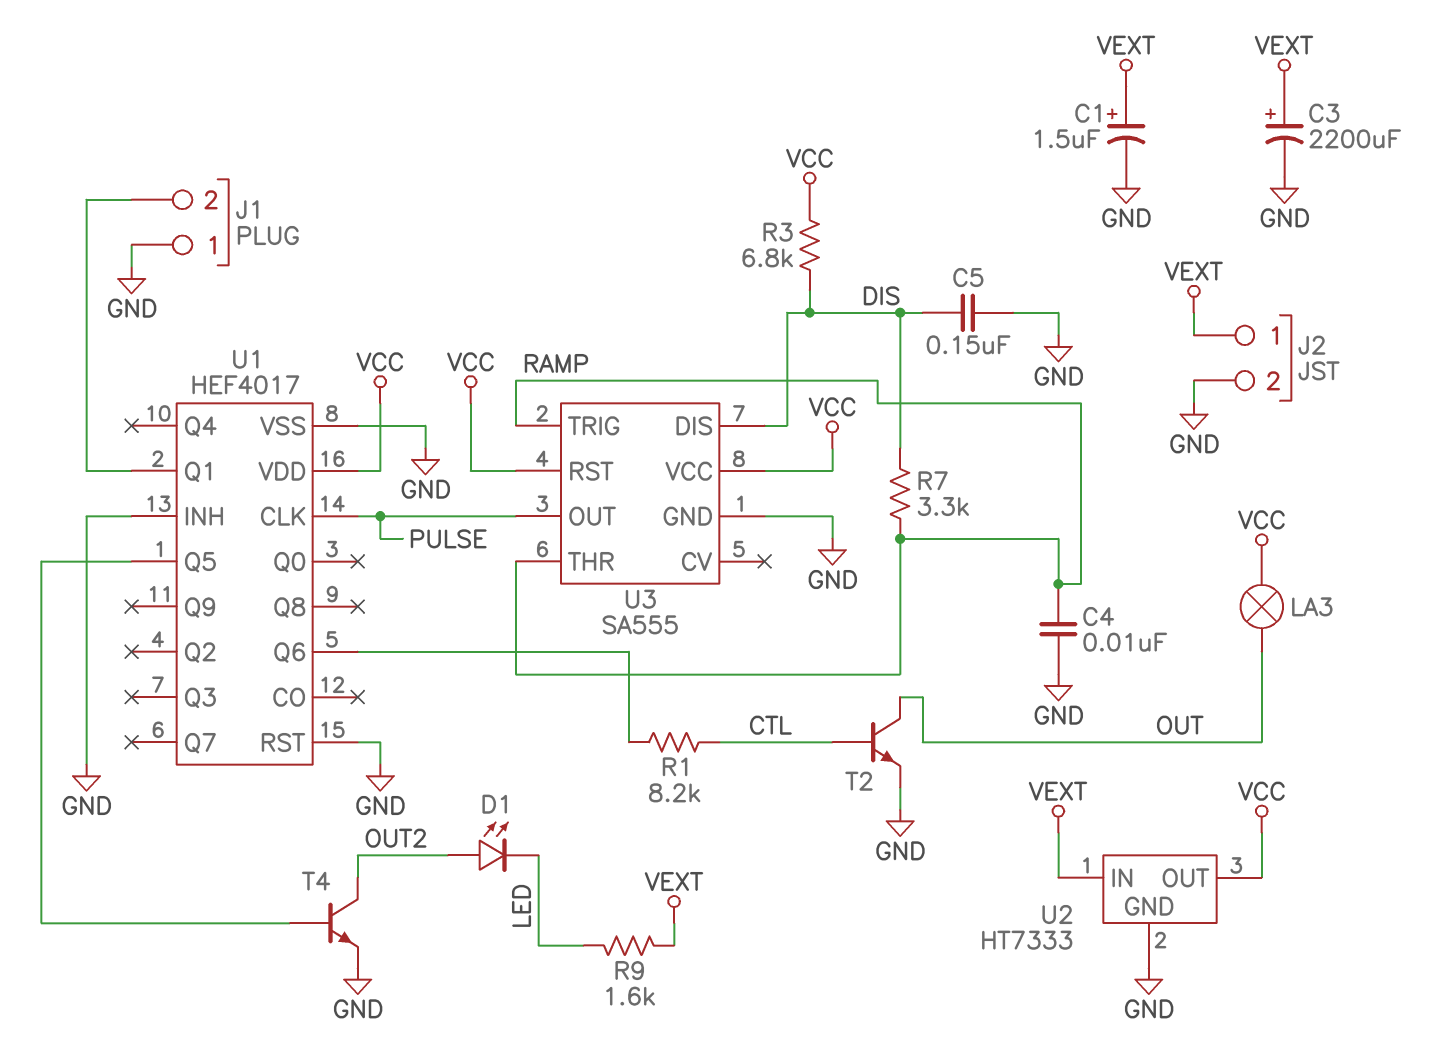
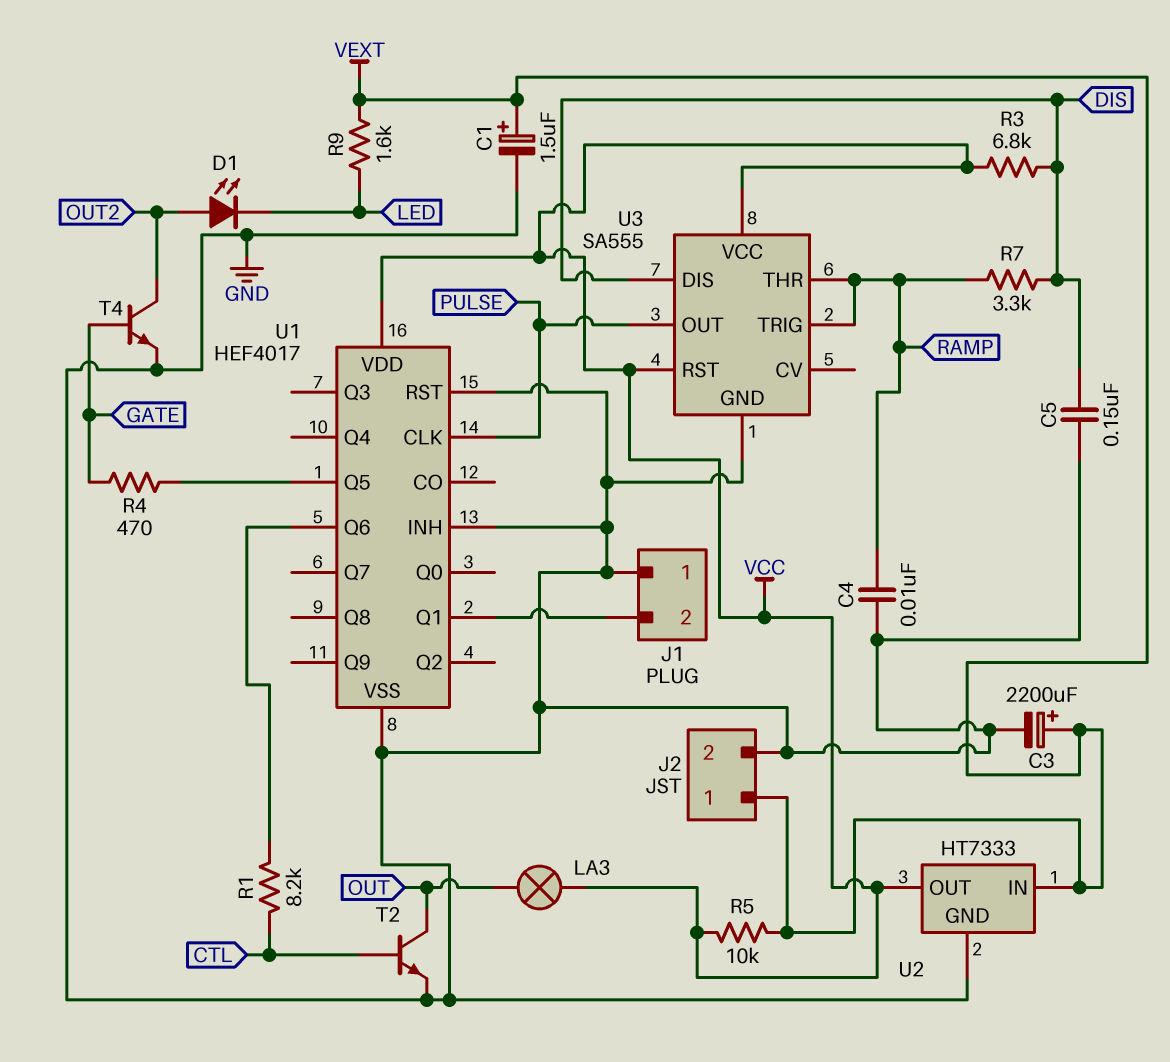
R4: none -> 470 (GATE, U1/Q5)
R5: none -> 10k (VCC, VEXT)
T4: NPN (B U1/Q5, C OUT2, E GND) -> NPN (B GATE, C OUT2, E GND)

